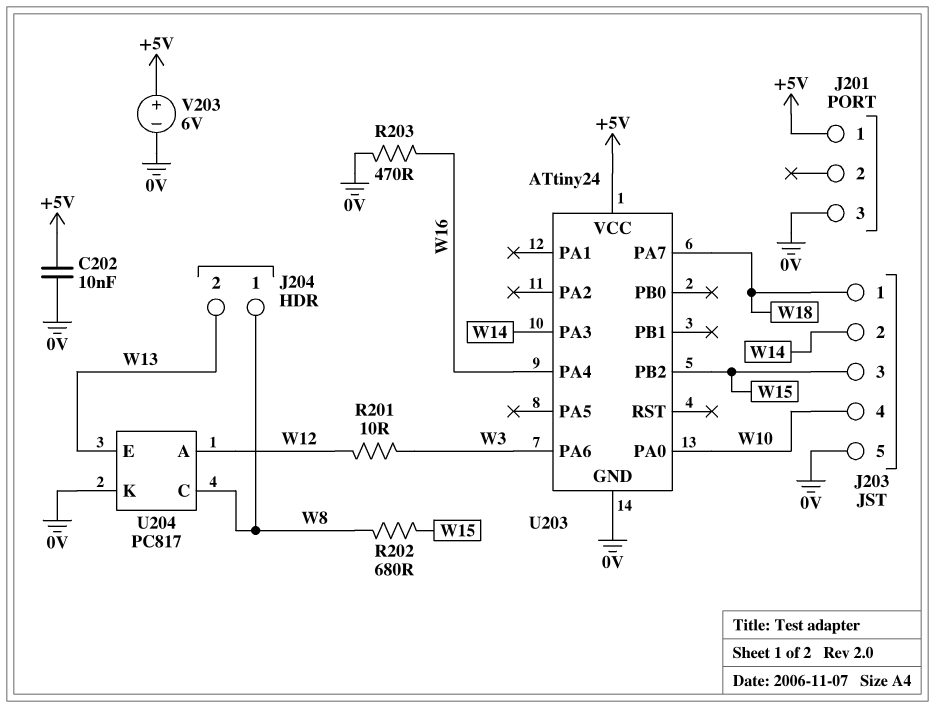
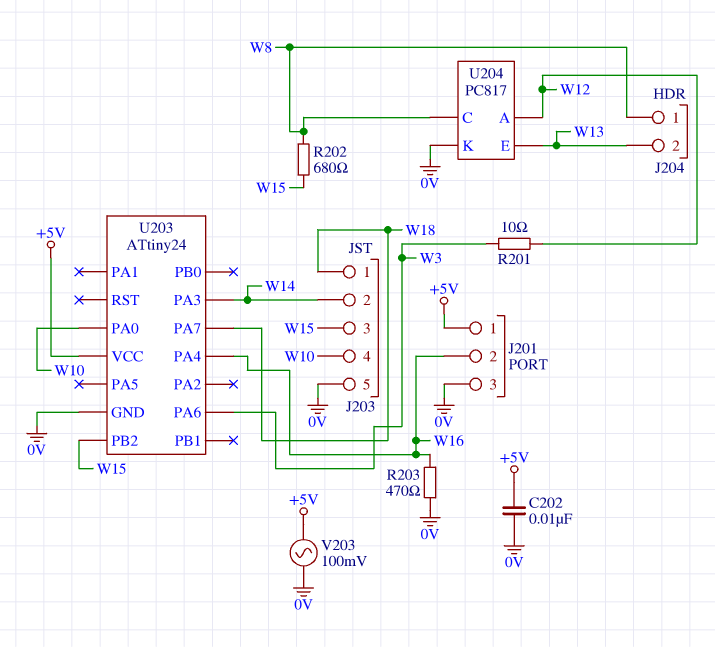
J201 pin 2: none -> W16
V203: 6V (plus +5V, minus 0V) -> AC 100mV (+5V, 0V)

